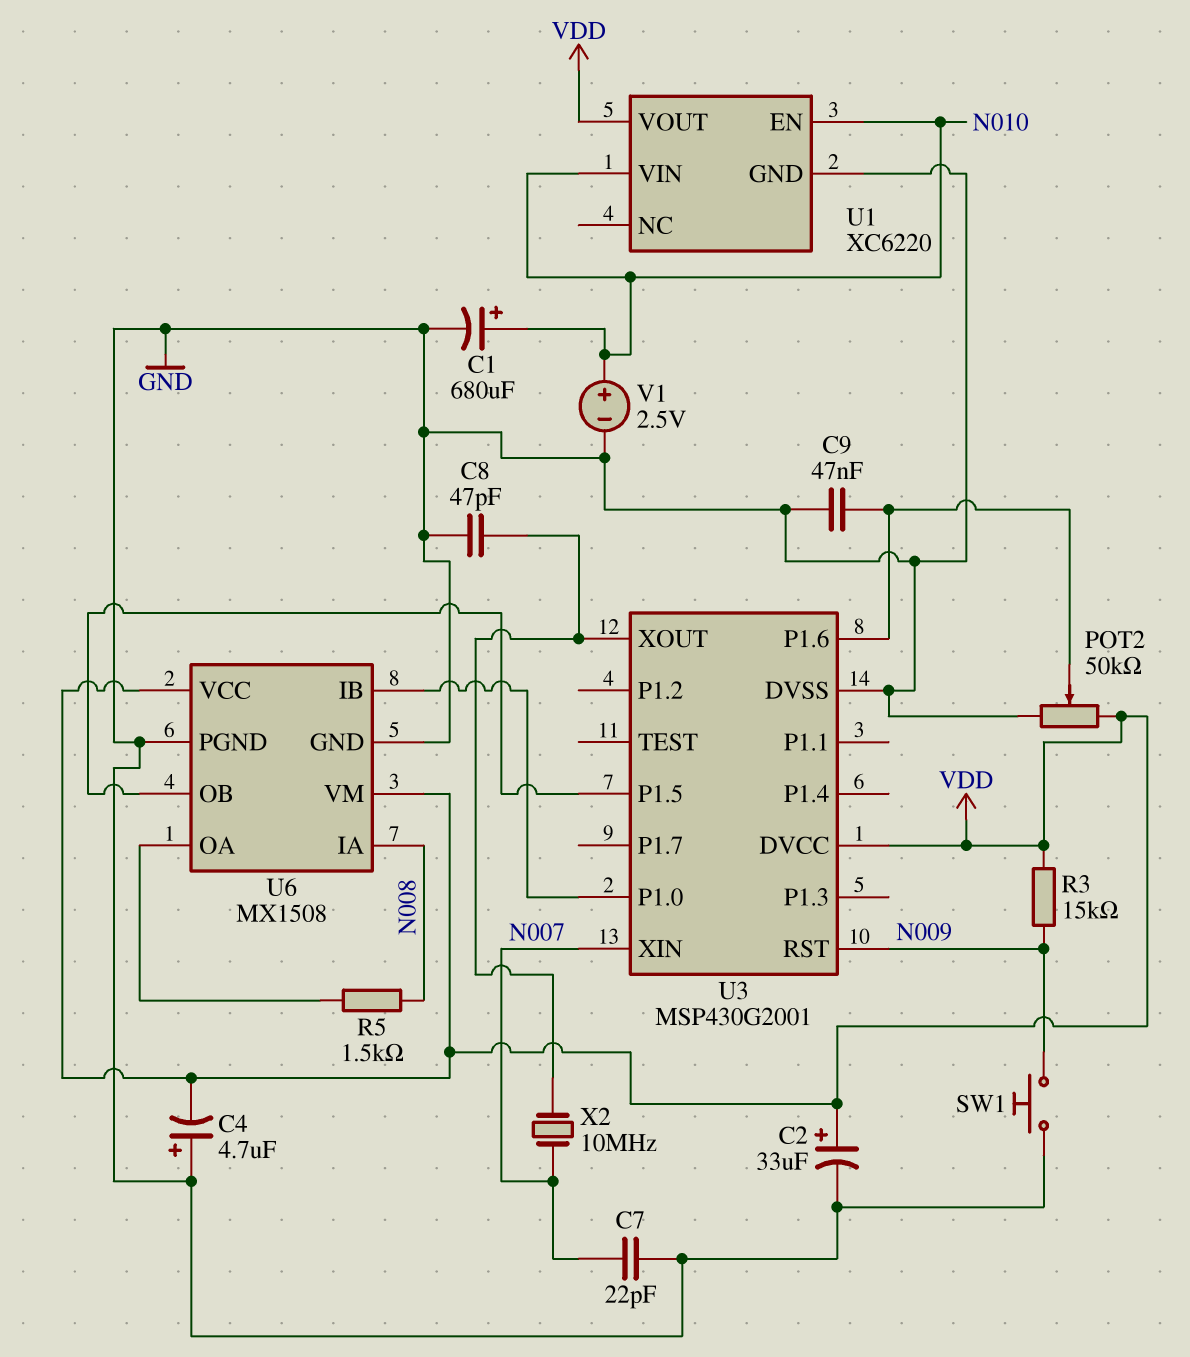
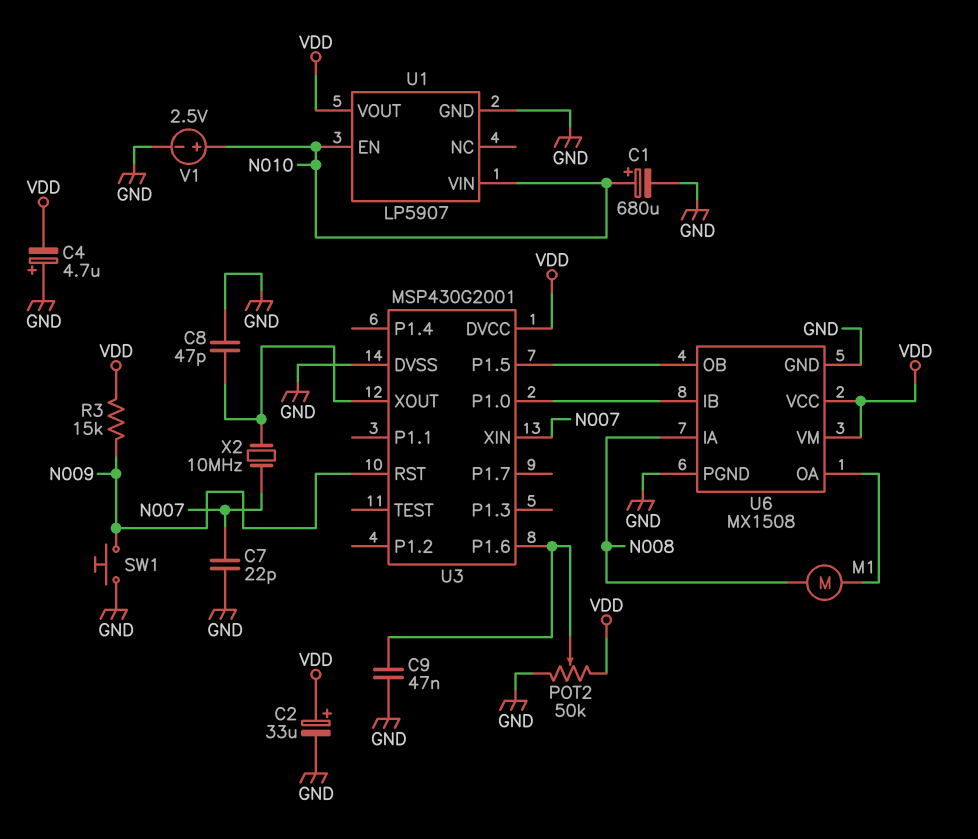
M1: none -> motor (N008, U6/OA)
R5: 1.5k (N008, U6/OA) -> none
U1: XC6220 -> LP5907

